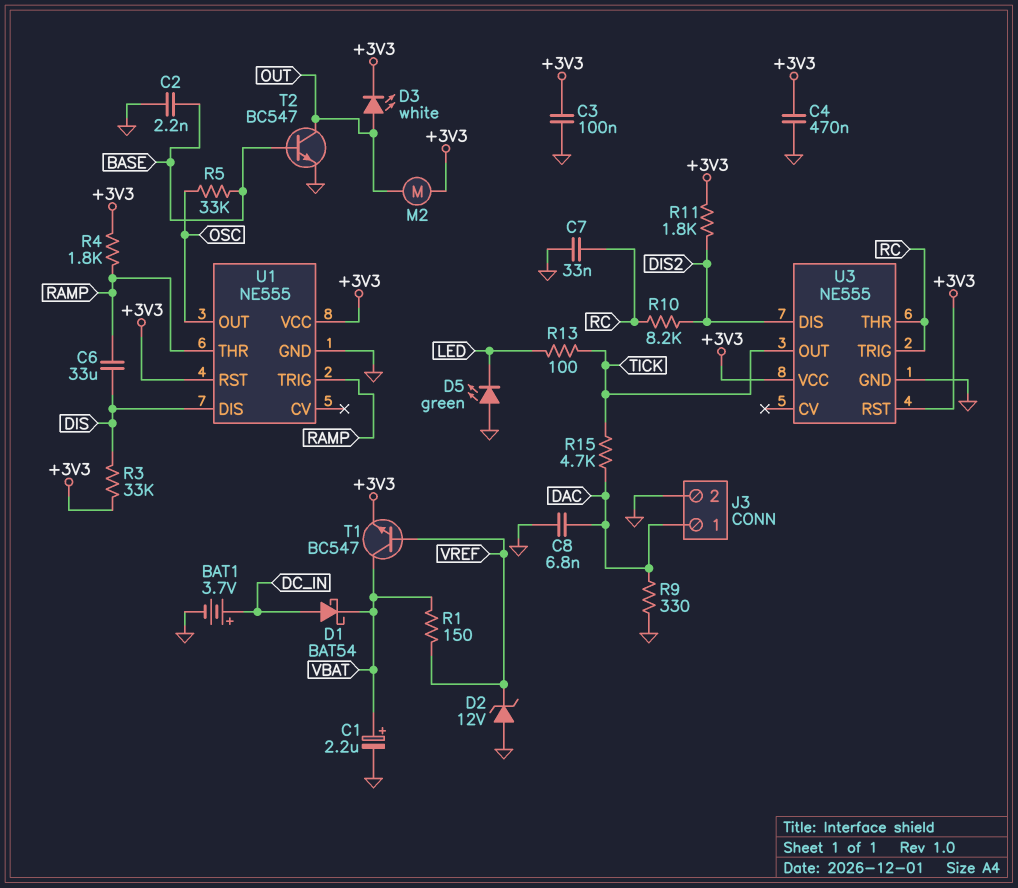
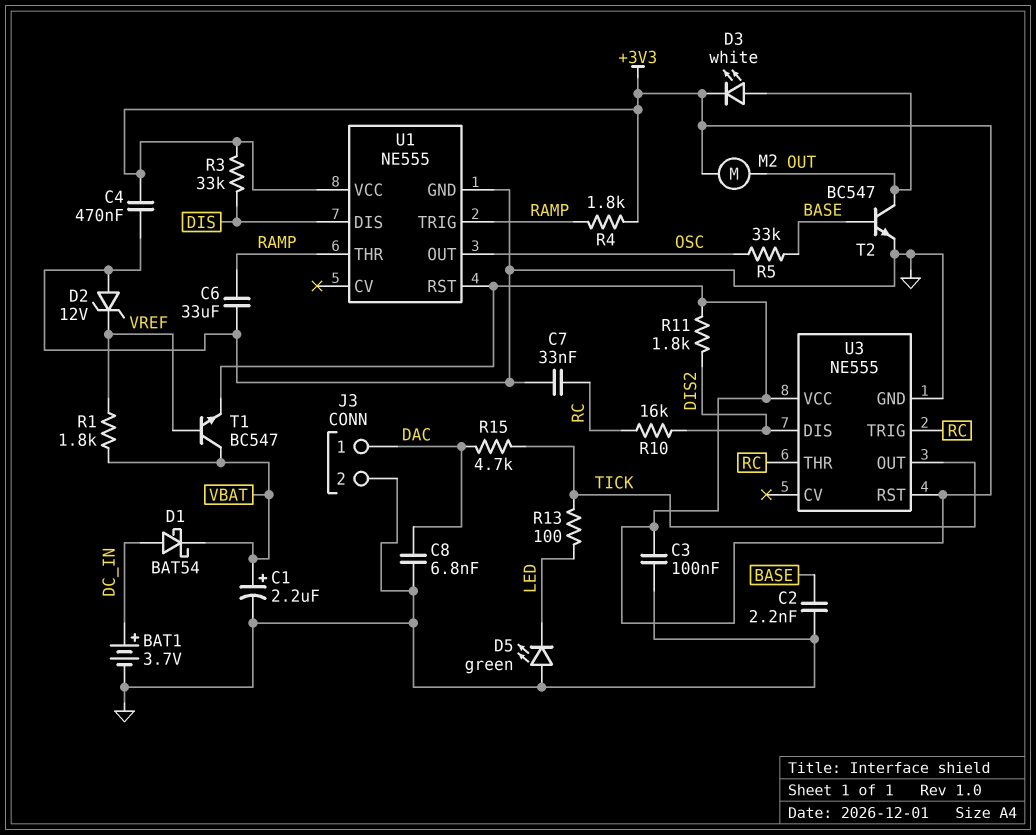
C6: 33uF (DIS, RAMP) -> 33uF (GND, RAMP)
R1: 150 (VBAT, VREF) -> 1.8k (VBAT, VREF)
R9: 330 (DAC, GND) -> none
R10: 8.2k (DIS2, RC) -> 16k (DIS2, RC)

